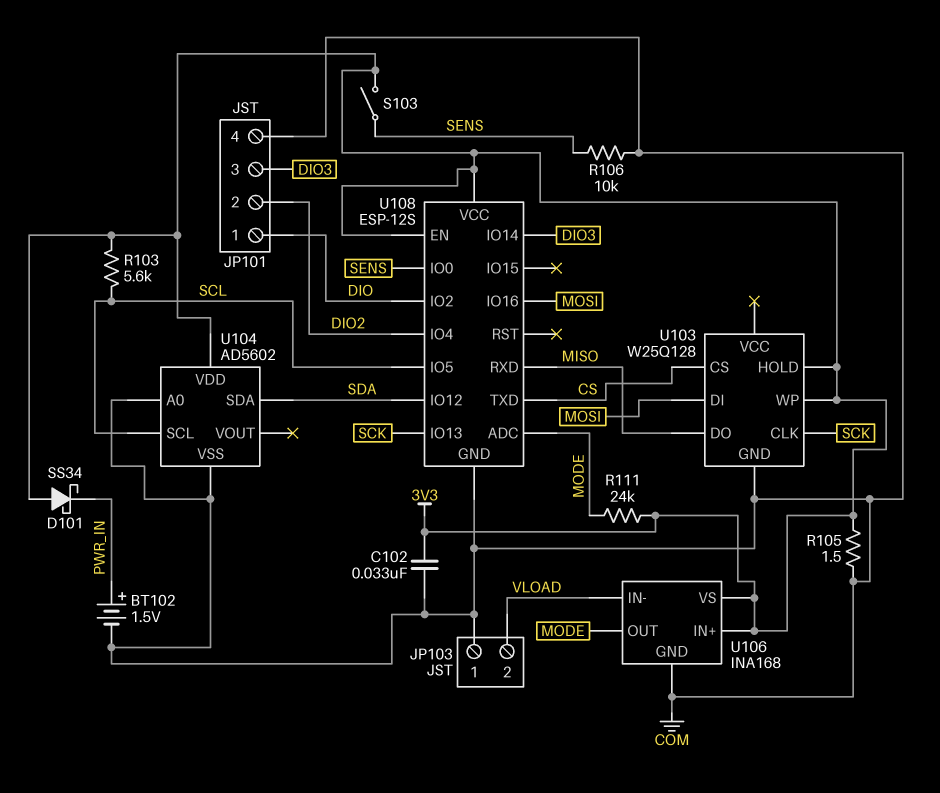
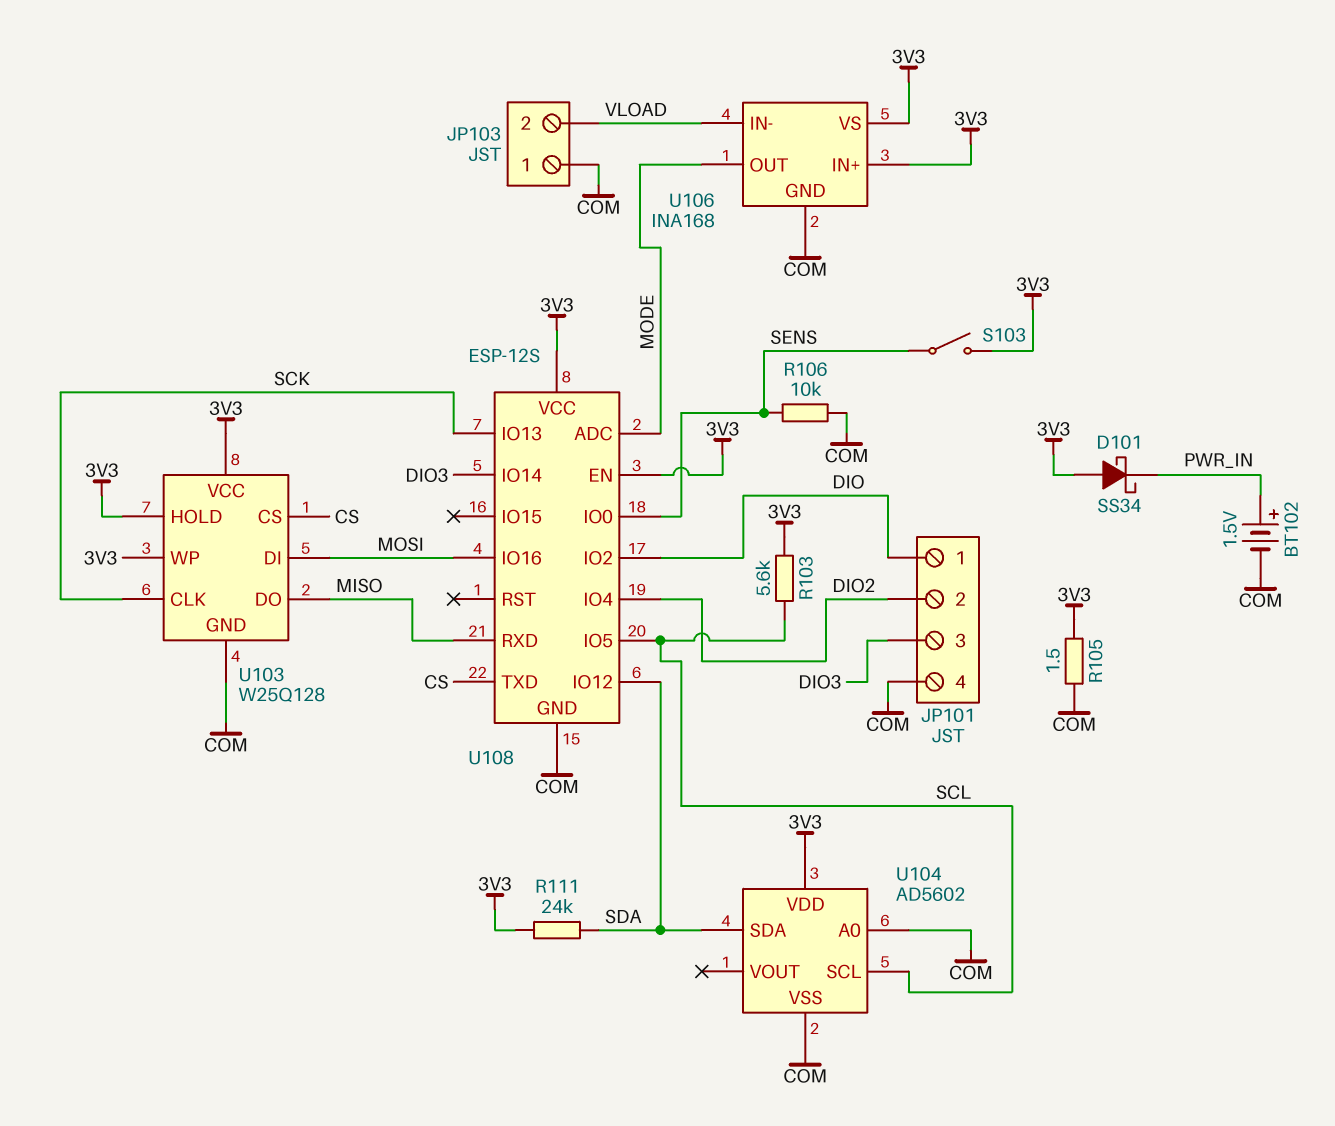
C102: 33nF (3V3, COM) -> none
R111: 24k (3V3, MODE) -> 24k (3V3, SDA)
U103 pin VCC: none -> 3V3

